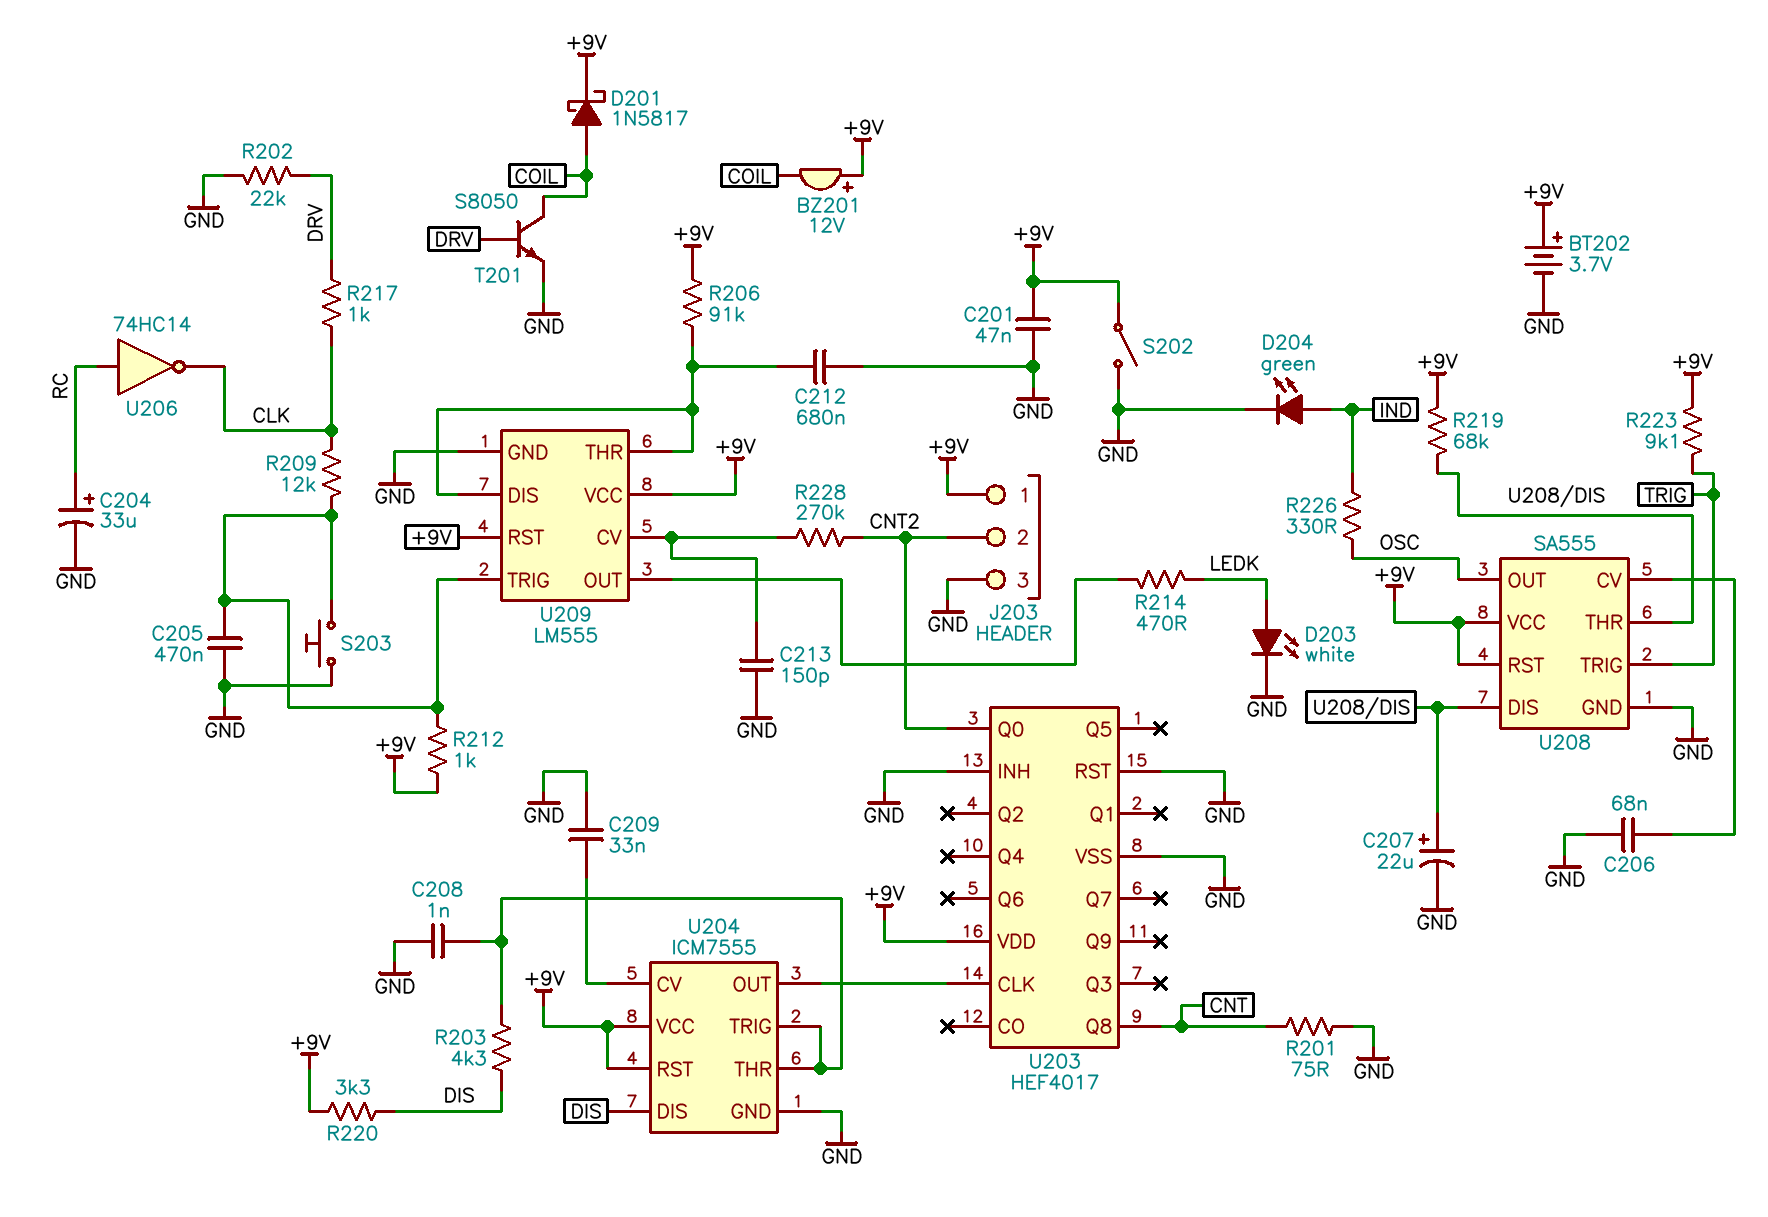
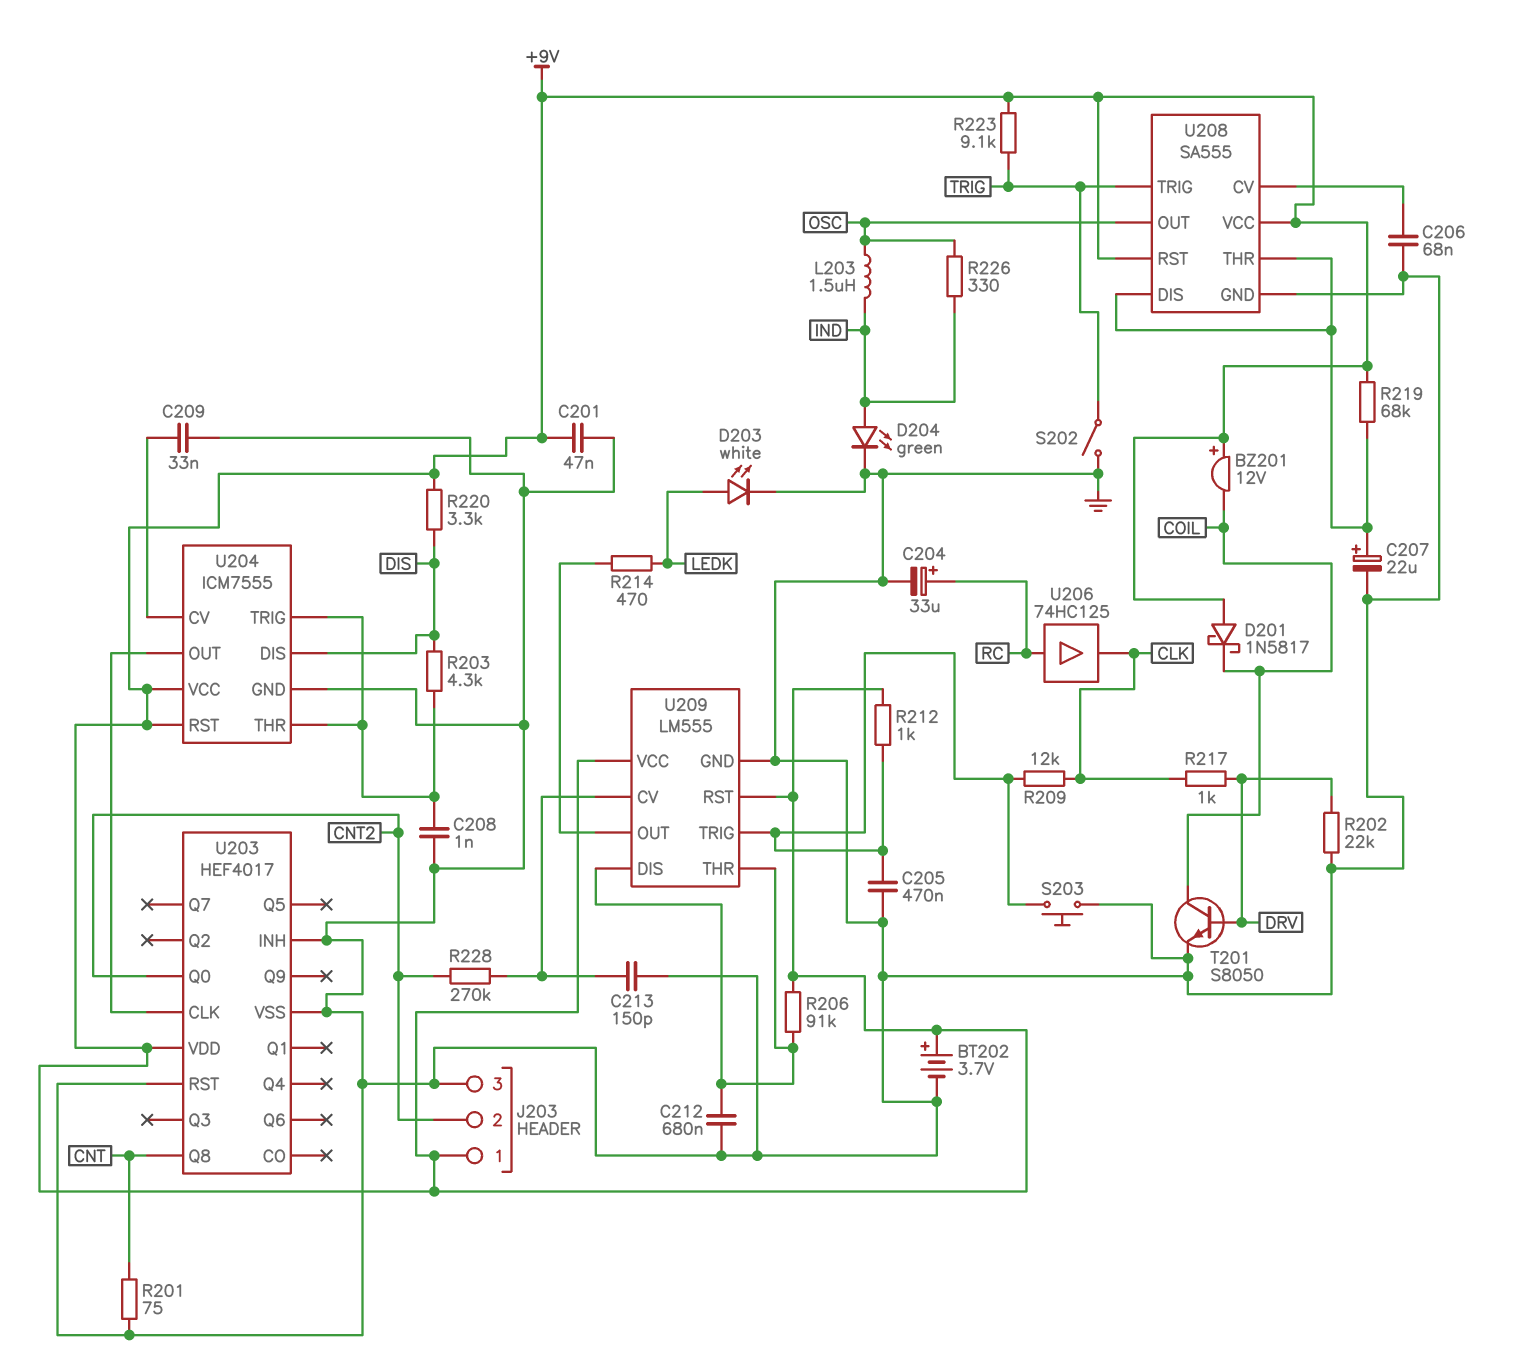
D201: schottky 1N5817 (A COIL, K +9V) -> schottky 1N5817 (A +9V, K COIL)
L203: none -> 1.5uH (IND, OSC)
S202: switch (+9V, GND) -> switch (GND, TRIG)
U206: NOT 74HC14 (in RC, out CLK) -> buffer 74HC125 (in RC, out CLK)

